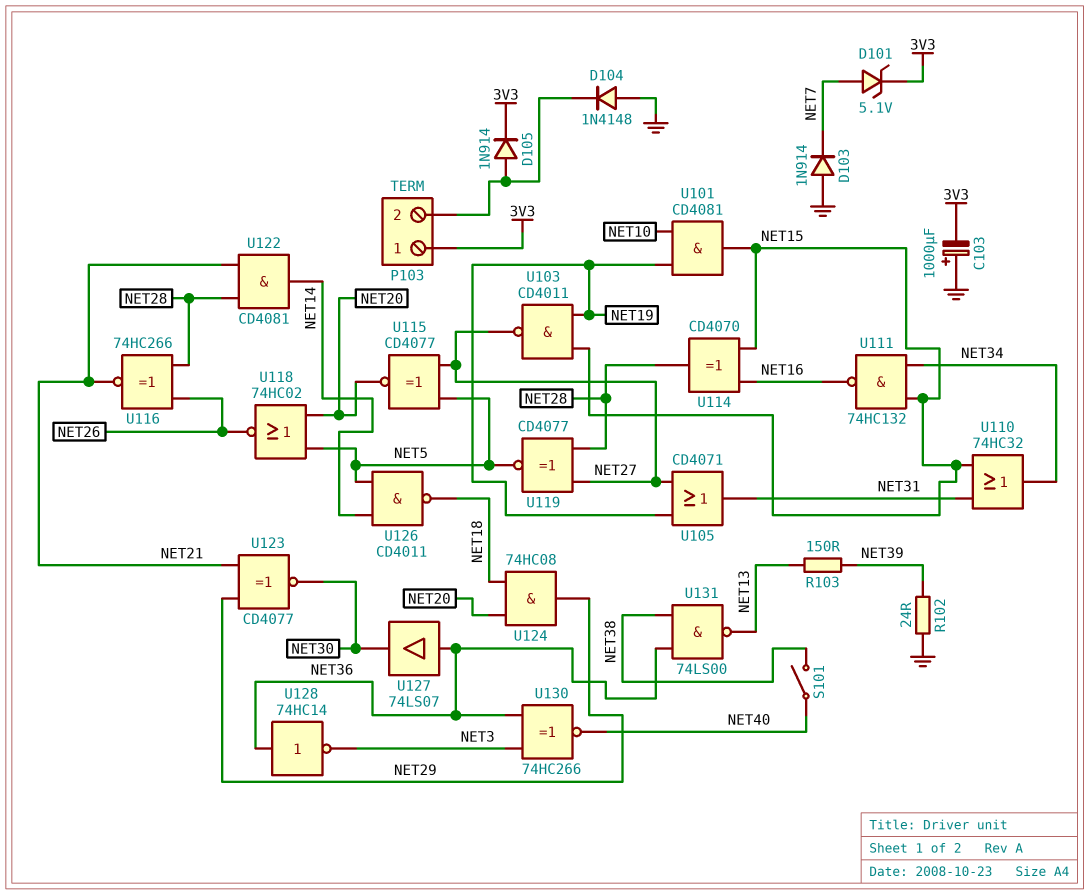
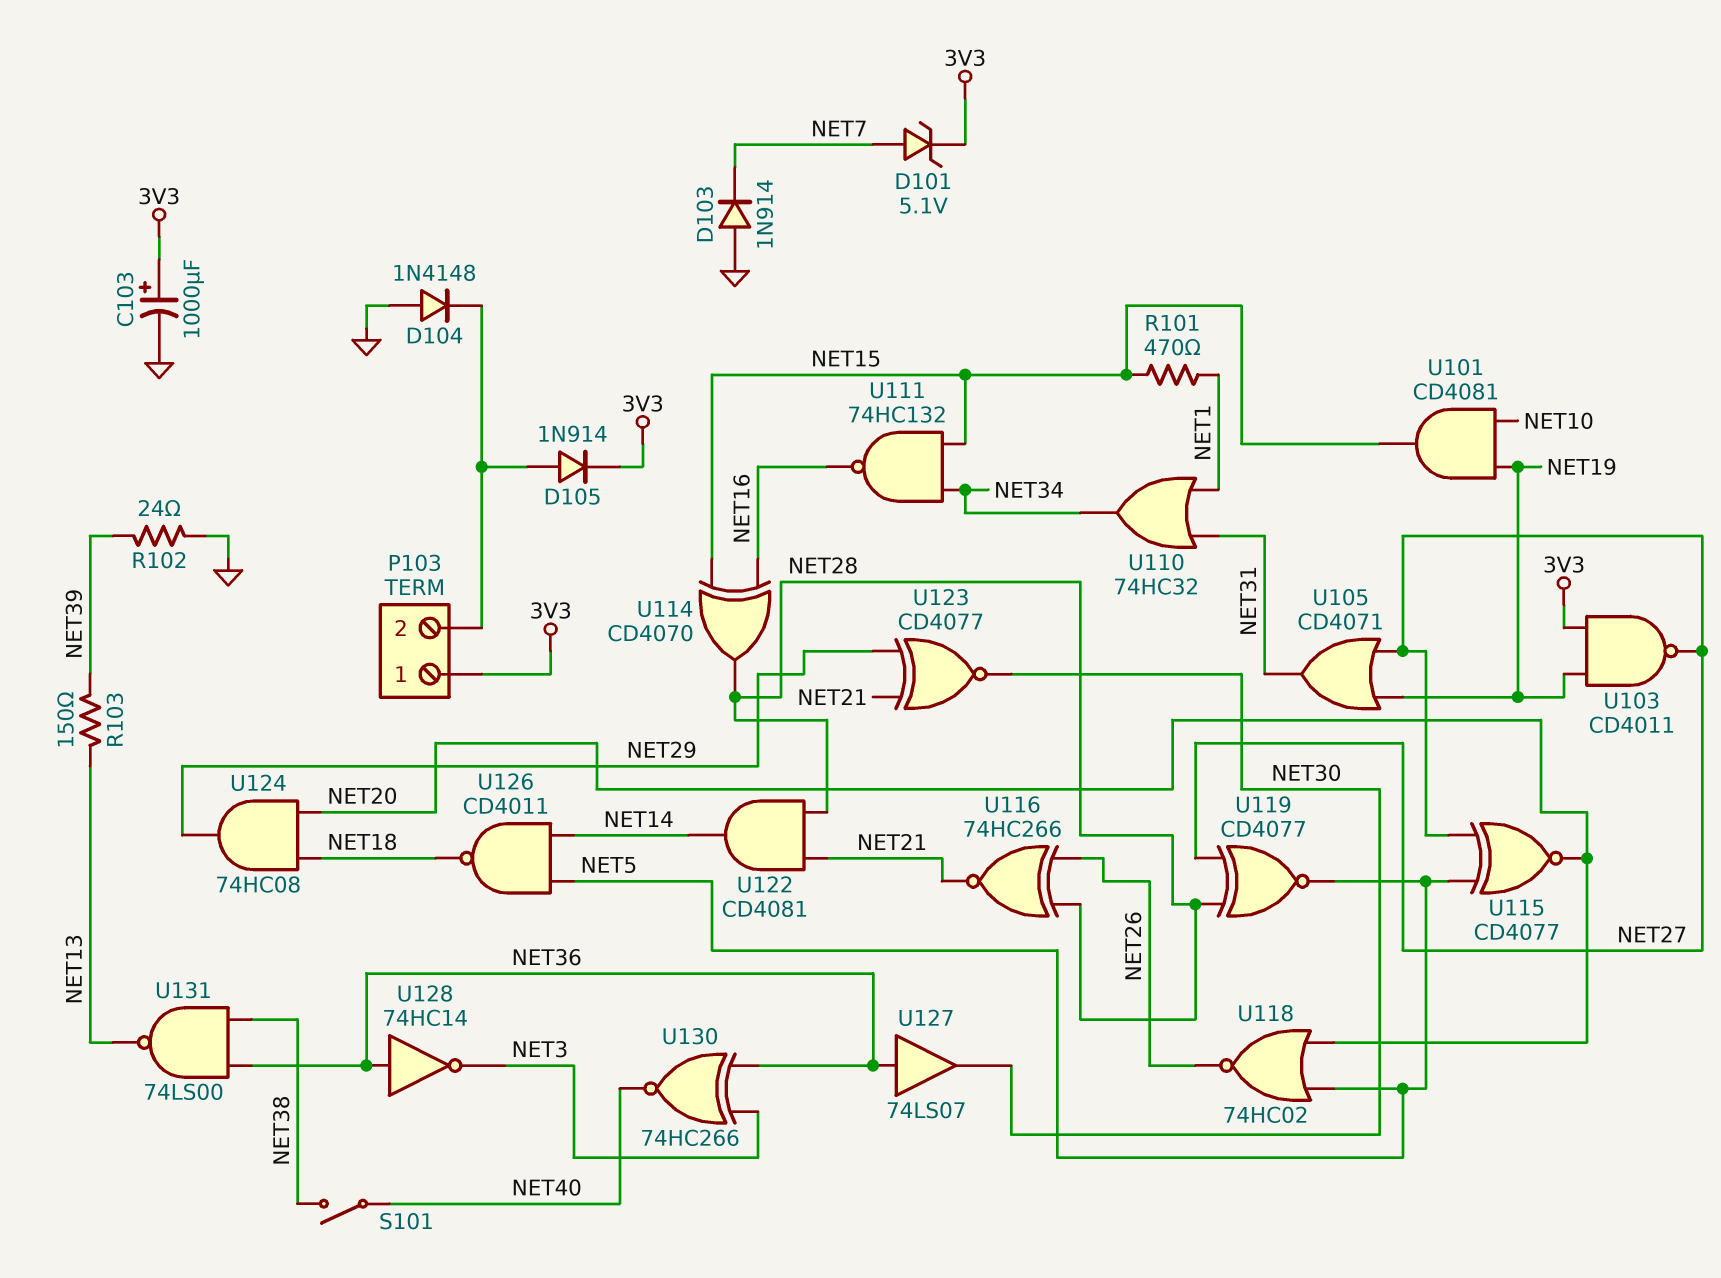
C103: 1000uF (plus GND, minus 3V3) -> 1000uF (plus 3V3, minus GND)
R101: none -> 470 (NET1, NET15)
U103: NAND CD4011 (in NET15, in NET19, out NET27) -> NAND CD4011 (in 3V3, in NET19, out NET27)
U110: OR 74HC32 (in NET15, in NET31, out NET34) -> OR 74HC32 (in NET1, in NET31, out NET34)

